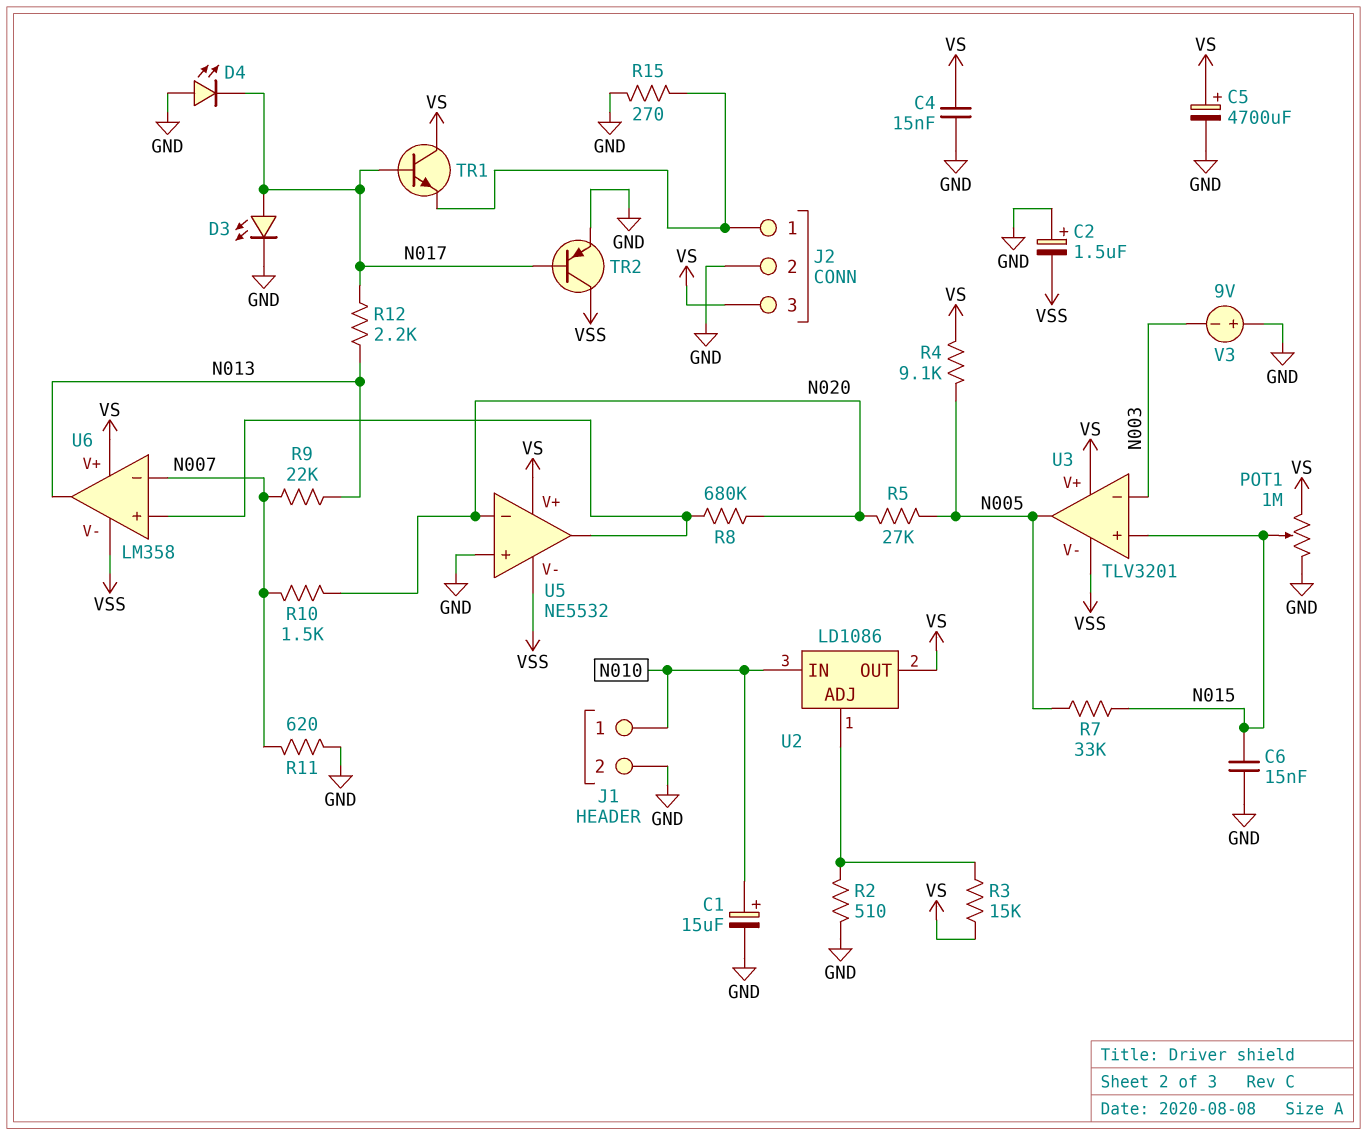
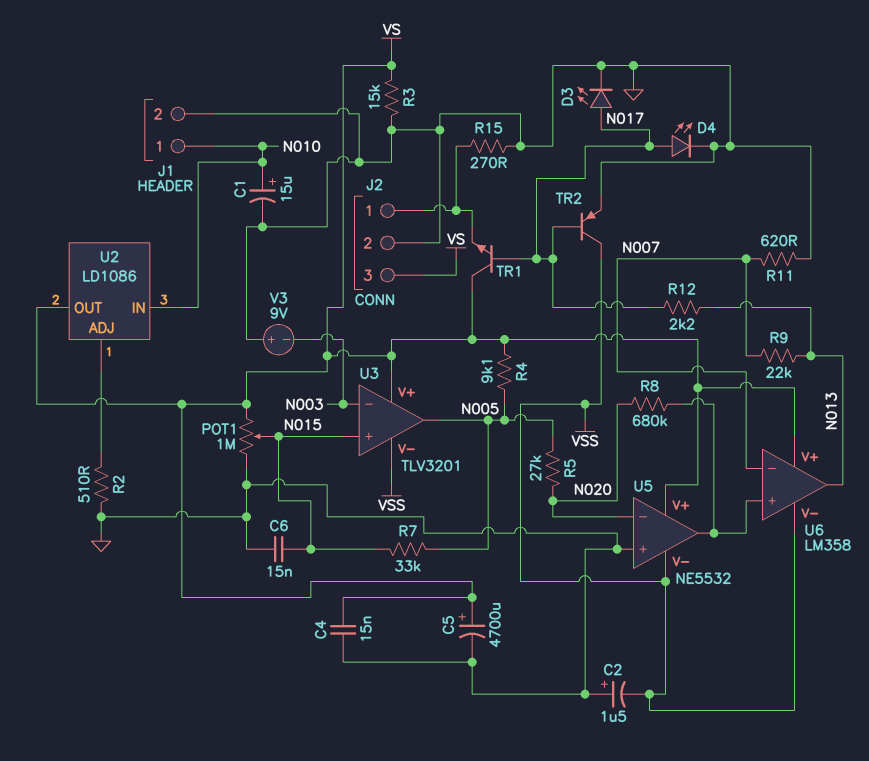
D4: LED (A GND, K N017) -> LED (A N017, K GND)
R3: 15k (U2/ADJ, VS) -> 15k (GND, VS)
R10: 1.5k (N007, N020) -> none

